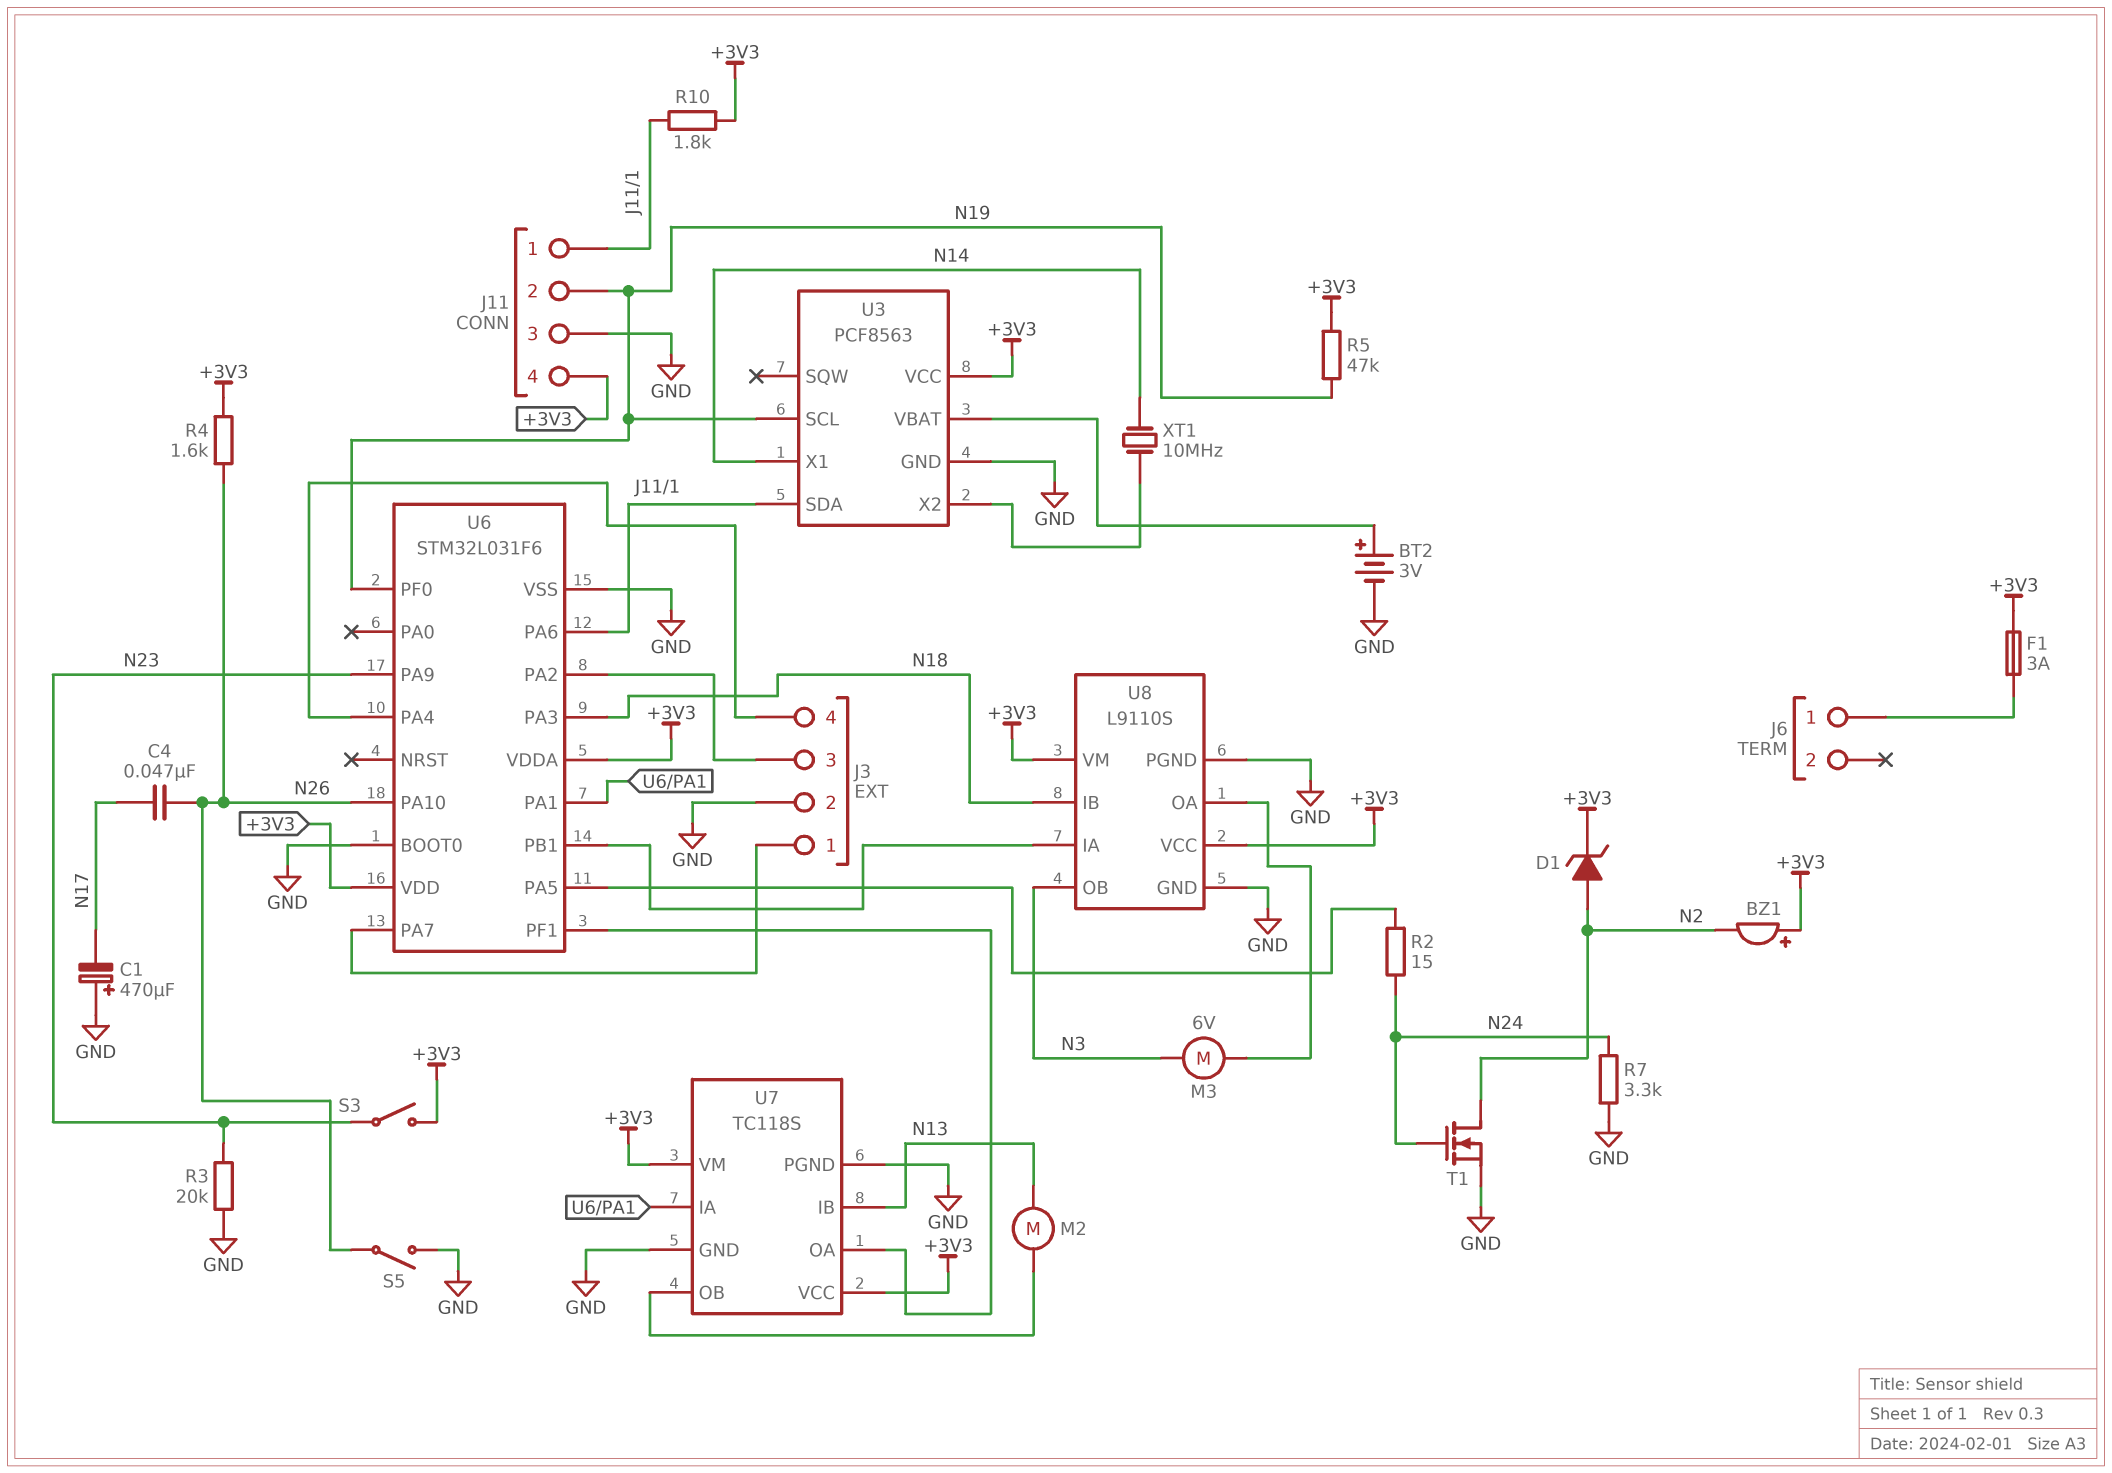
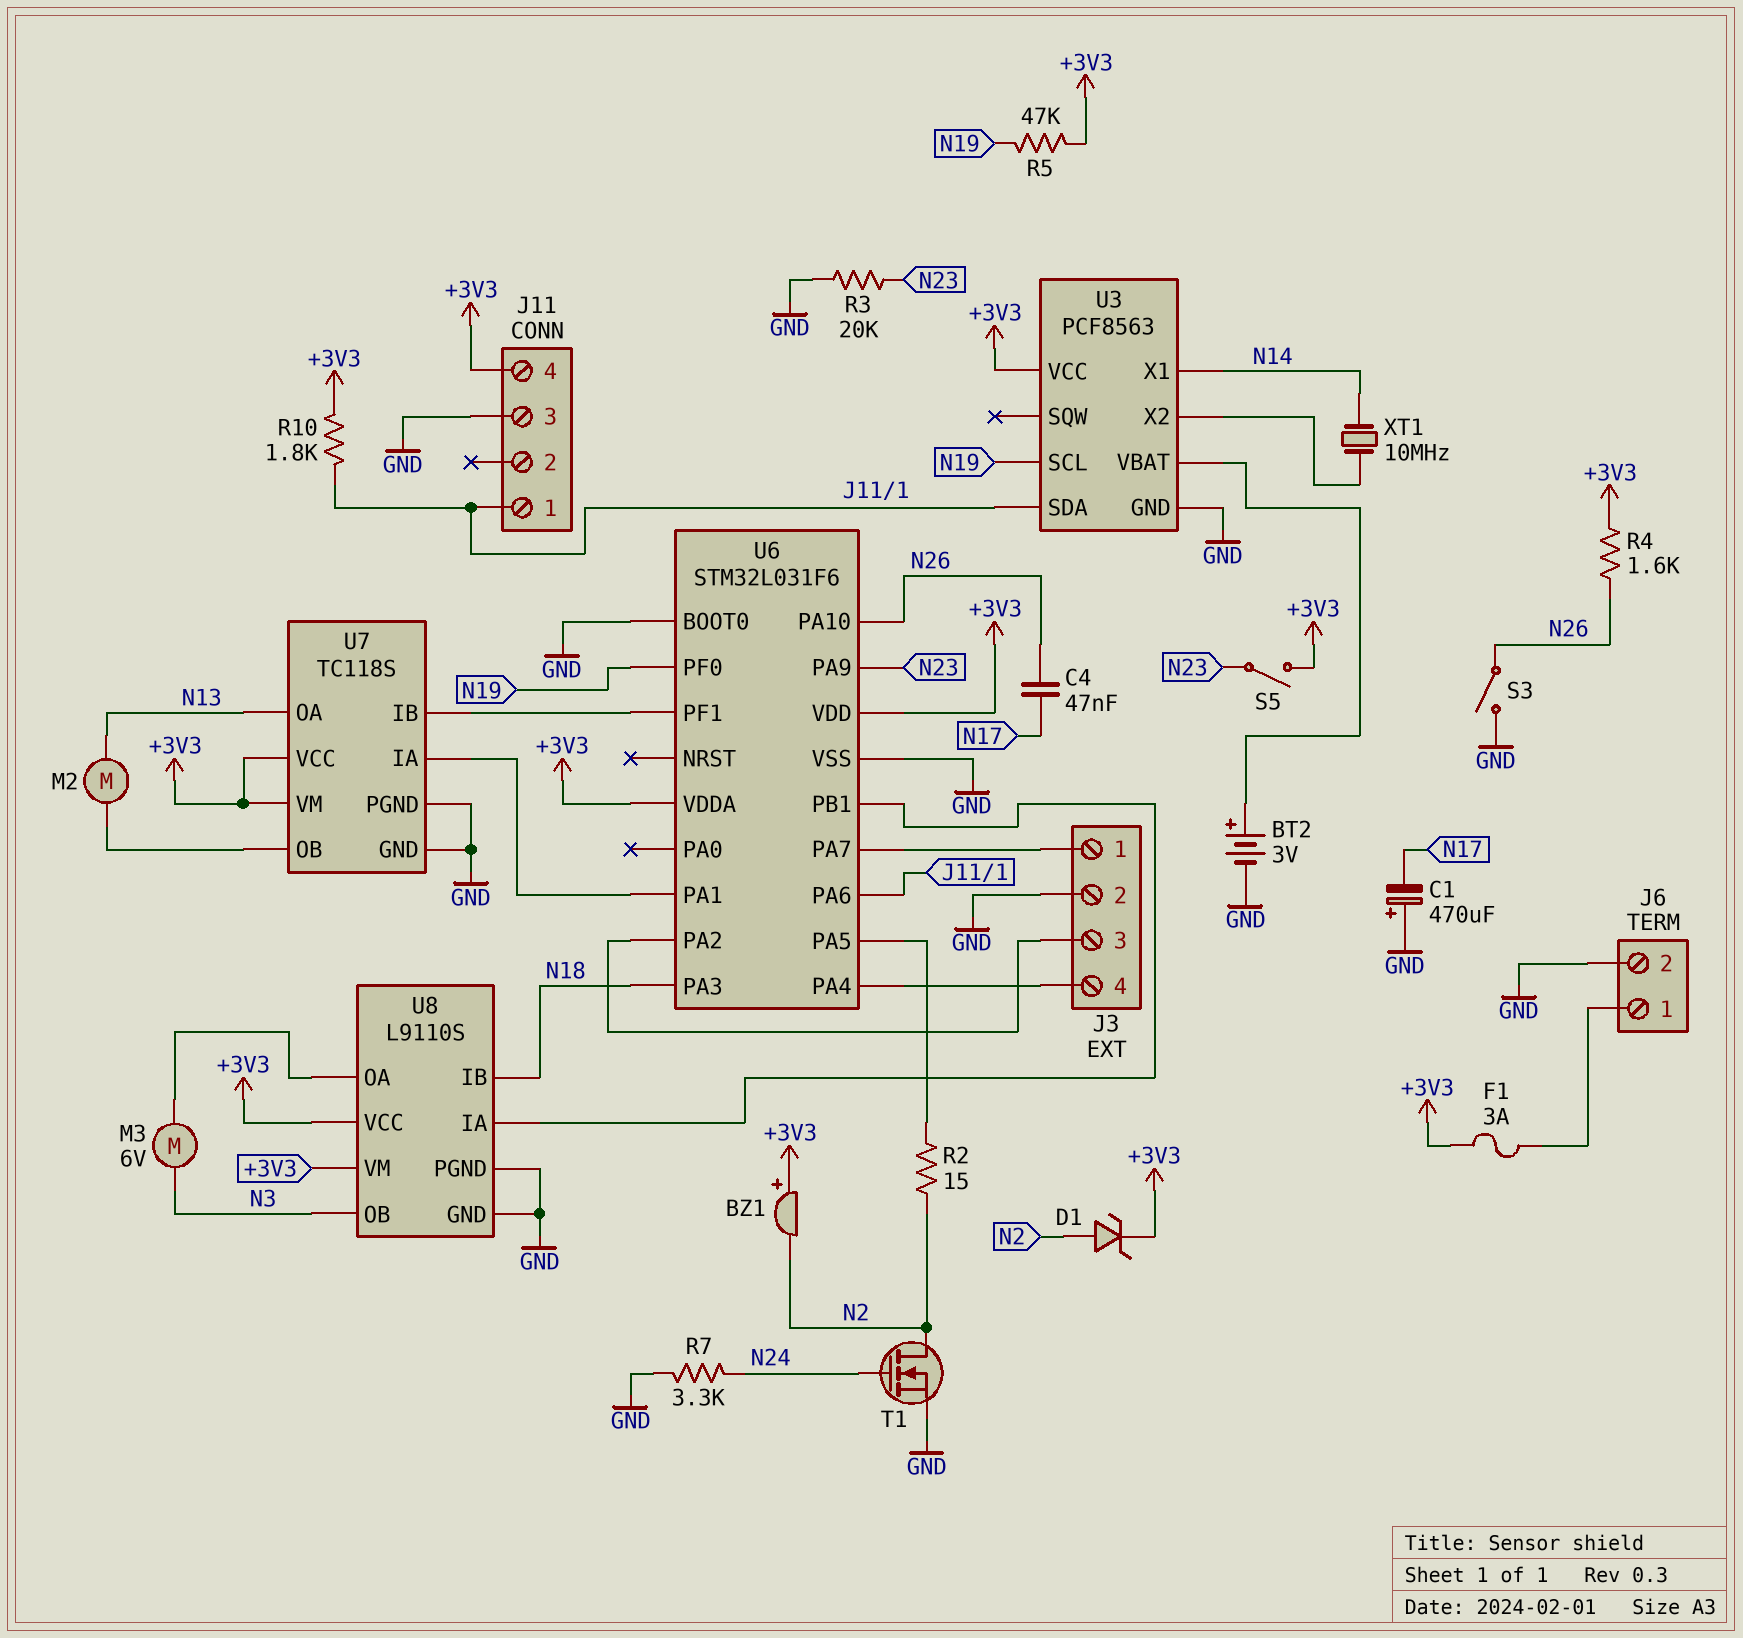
J6 pin 2: none -> GND
J11 pin 2: N19 -> none
R2: 15 (N24, U6/PA5) -> 15 (N2, U6/PA5)
S3: switch (+3V3, N23) -> switch (GND, N26)
S5: switch (GND, N26) -> switch (+3V3, N23)
U7 pin IB: N13 -> U6/PF1
U7 pin OA: U6/PF1 -> N13

